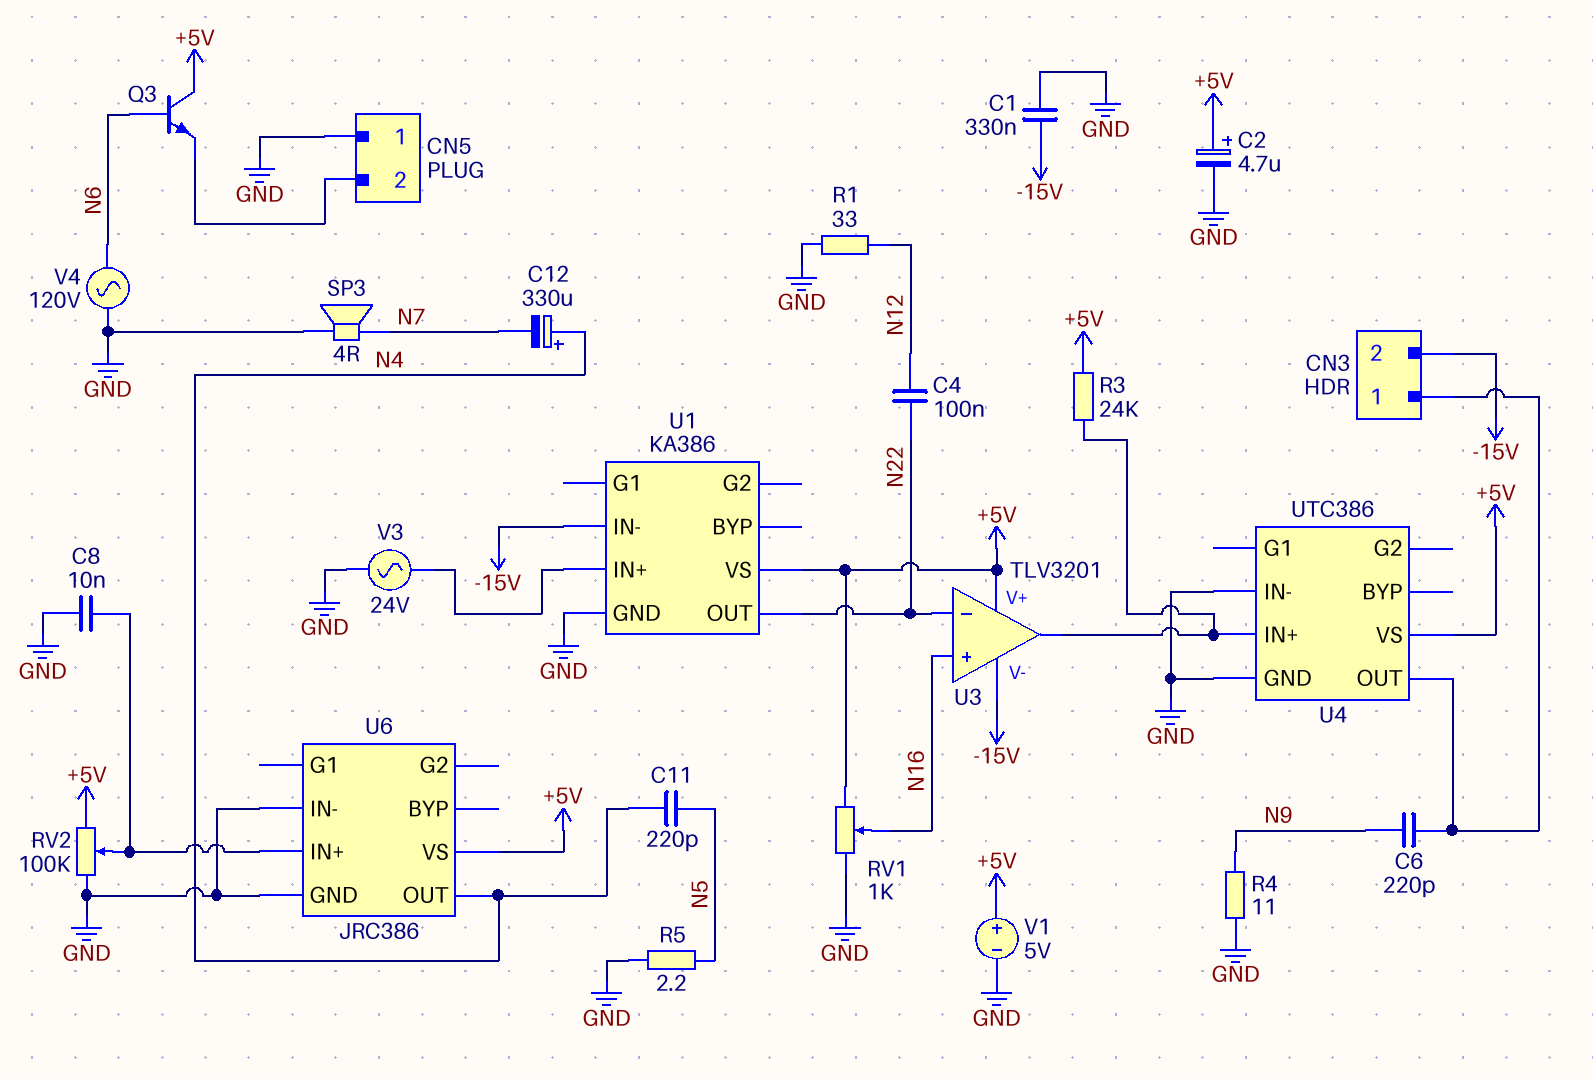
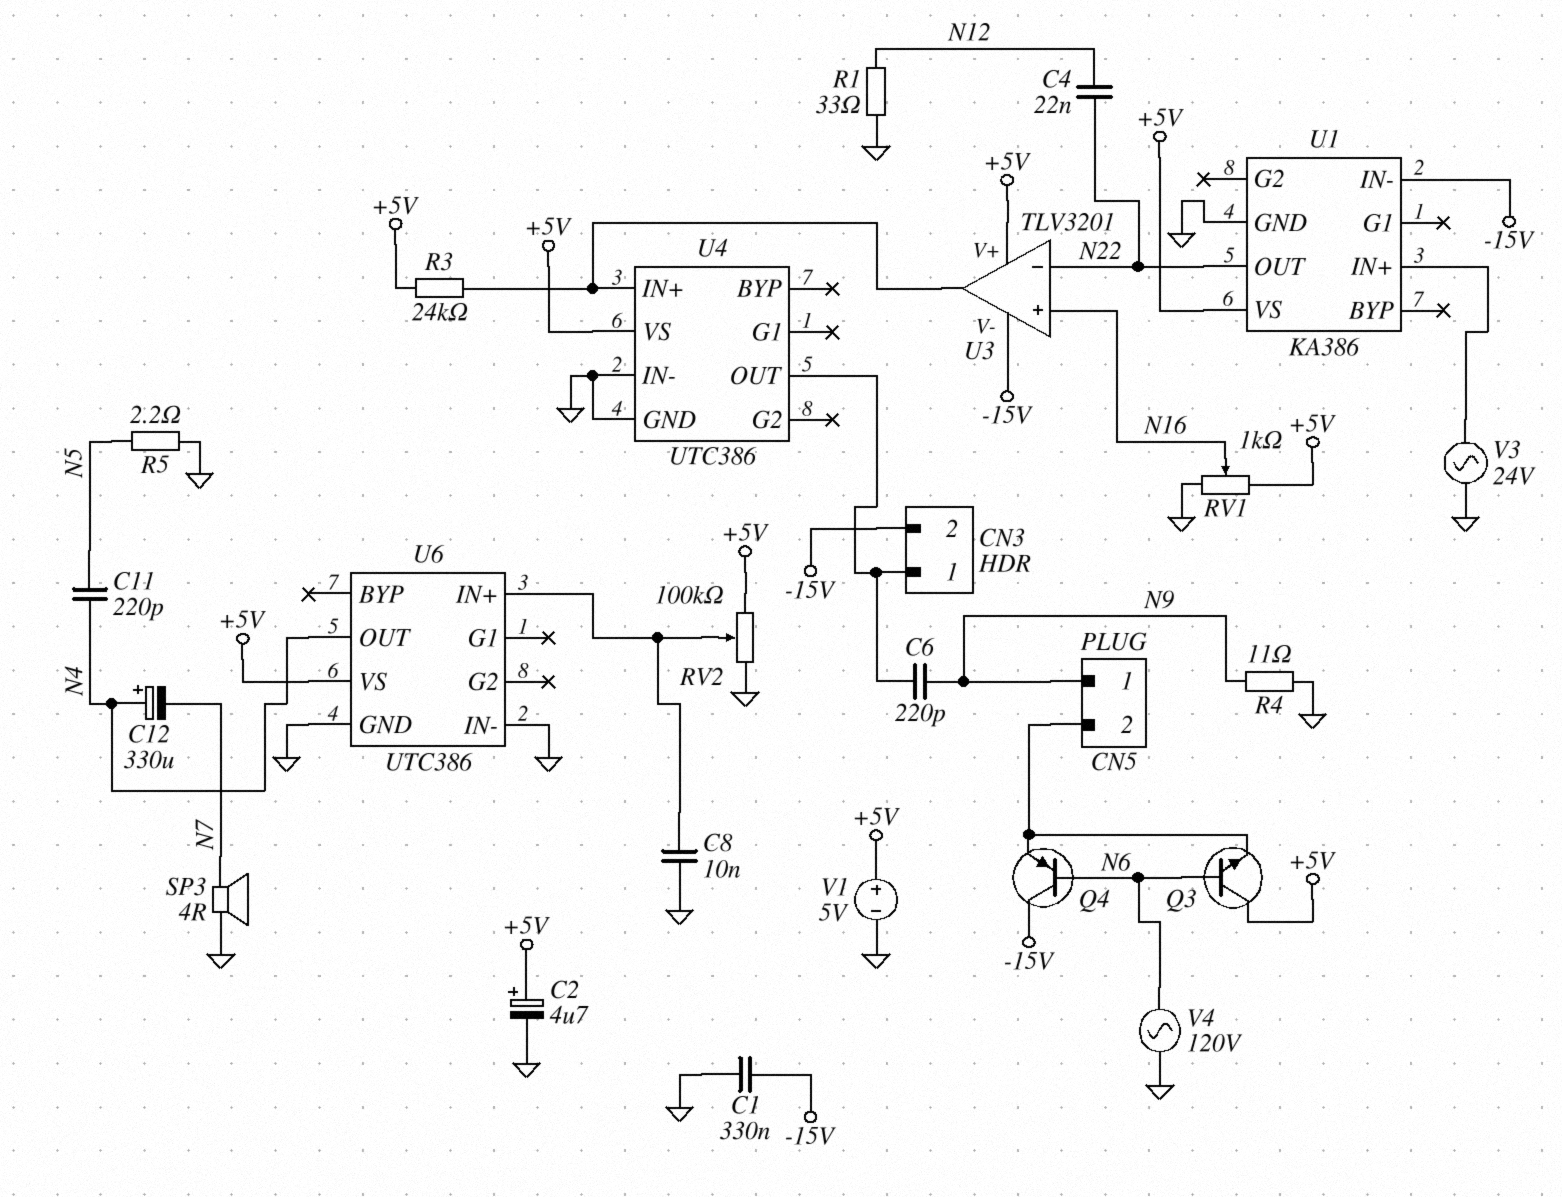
C4: 100nF (N12, N22) -> 22nF (N12, N22)
CN5 pin 1: GND -> N9
Q4: none -> PNP (B N6, C -15V, E CN5/2)
U6: JRC386 -> UTC386

